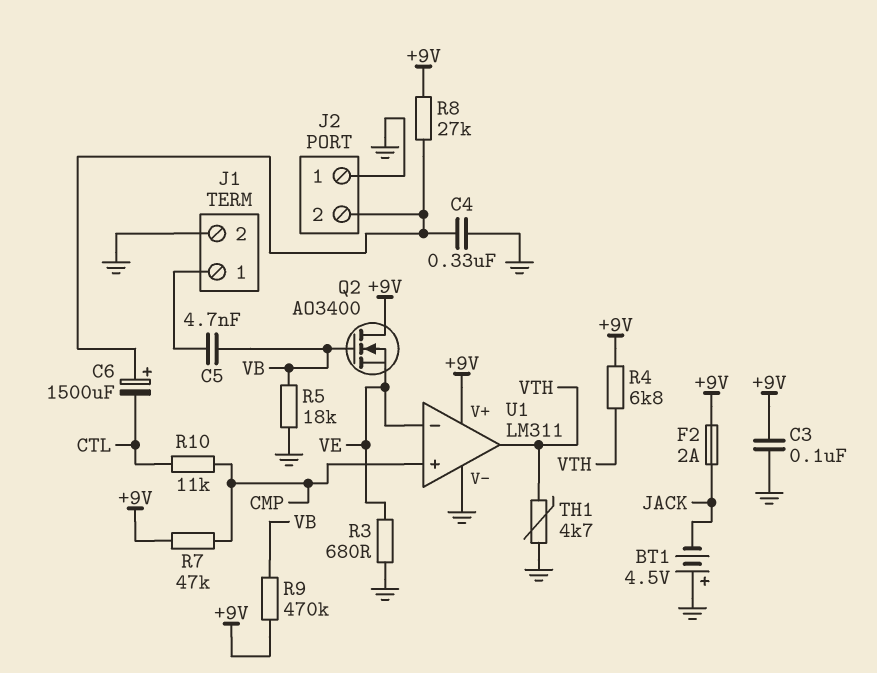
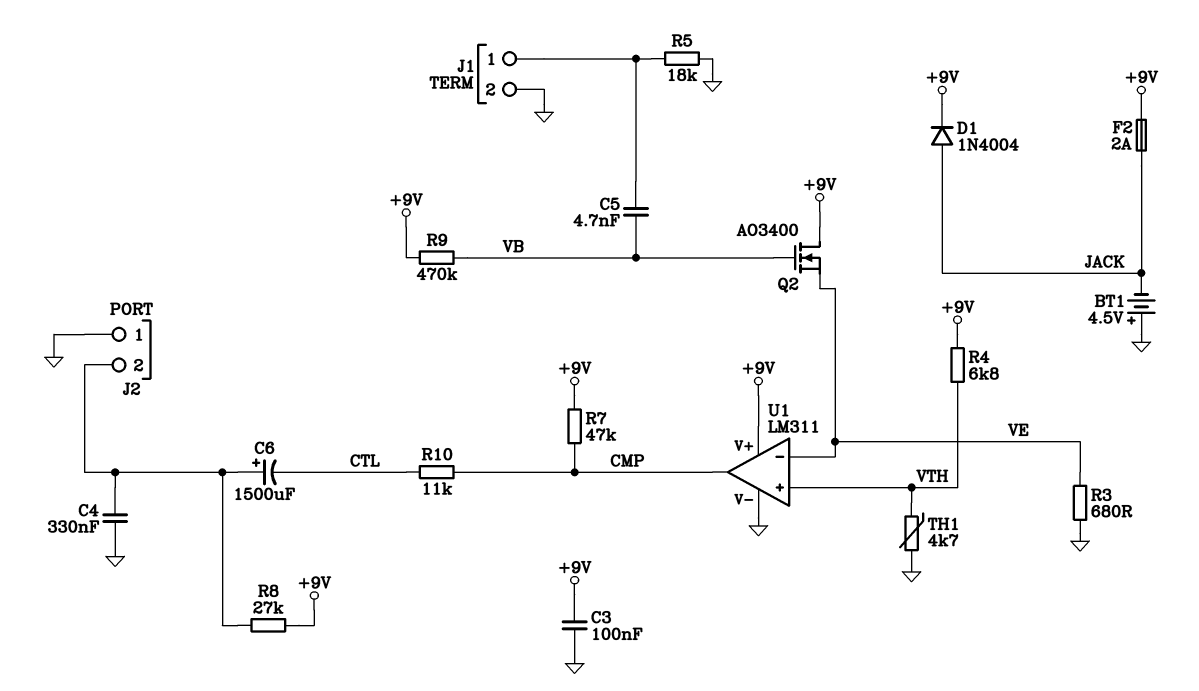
D1: none -> diode 1N4004 (A JACK, K +9V)
R5: 18k (GND, VB) -> 18k (GND, J1/1)
U1 pin in+: CMP -> VTH
U1 pin out: VTH -> CMP

